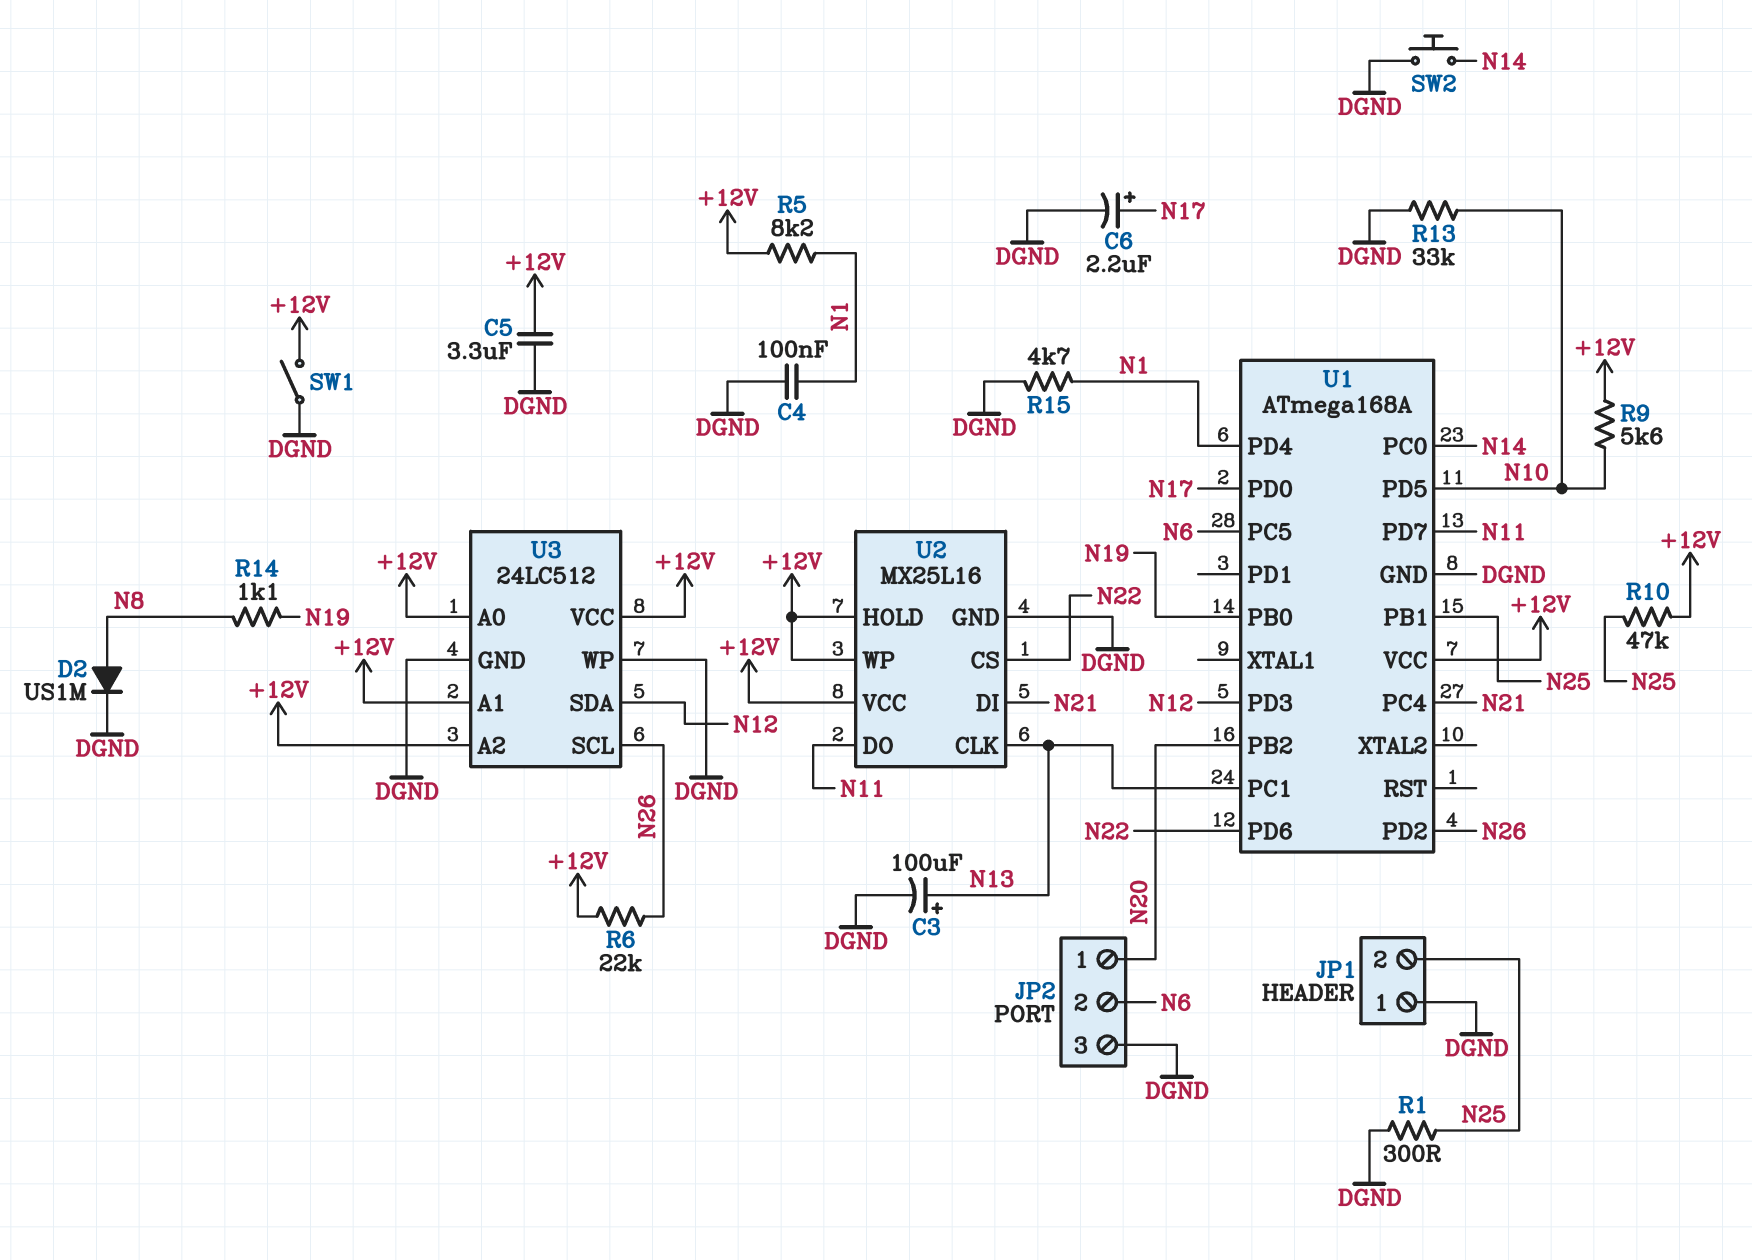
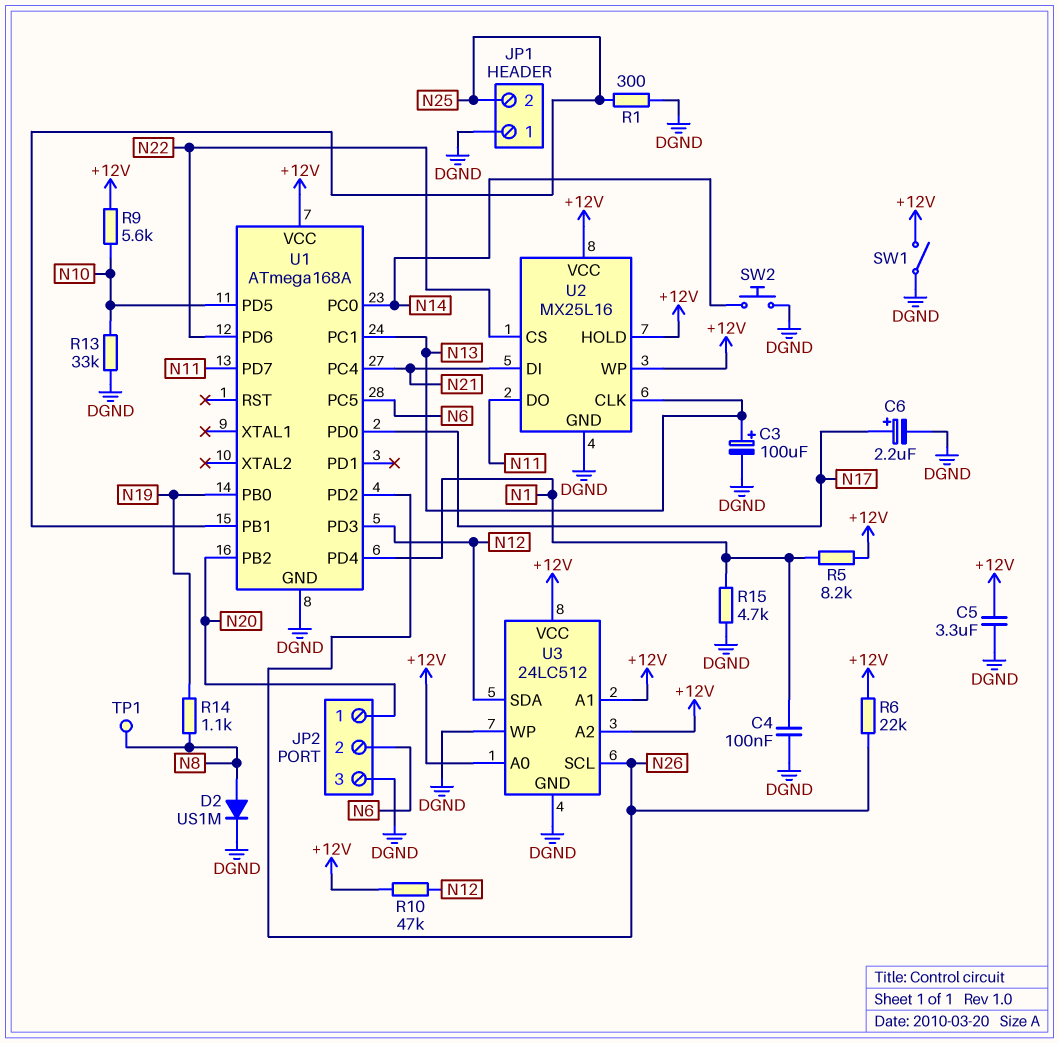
R10: 47k (+12V, N25) -> 47k (+12V, N12)
TP1: none -> test point (N8)

